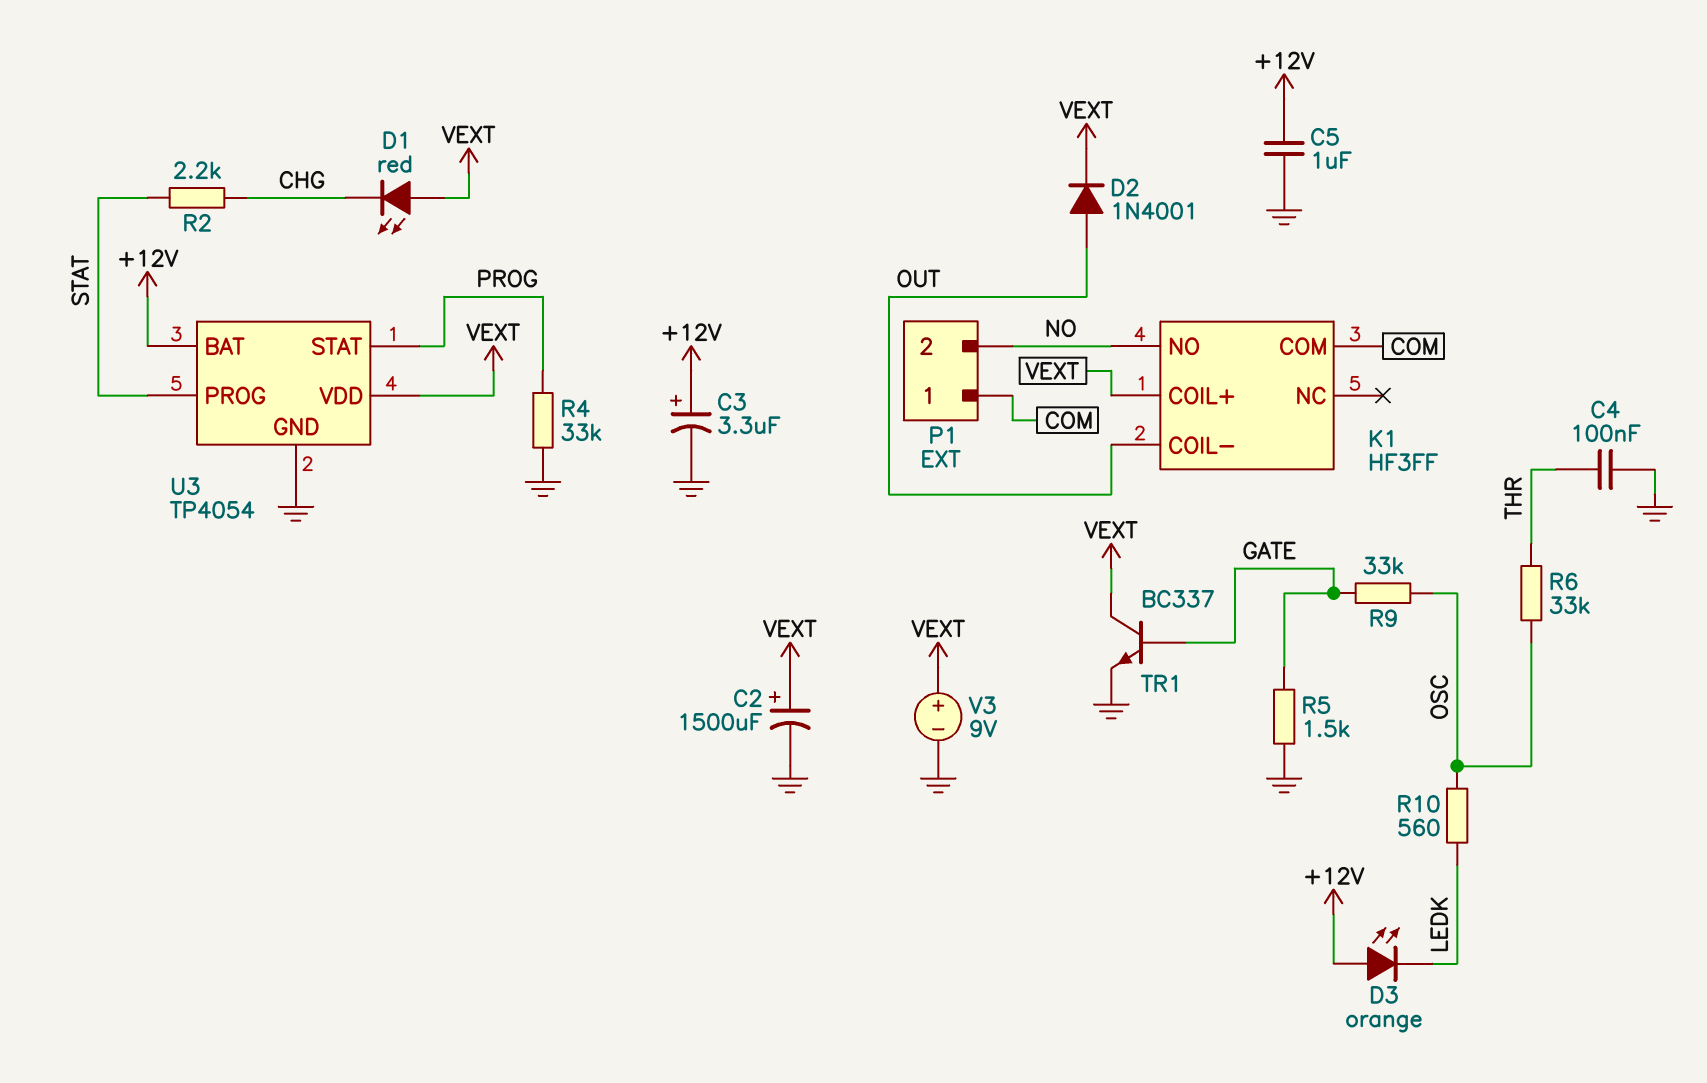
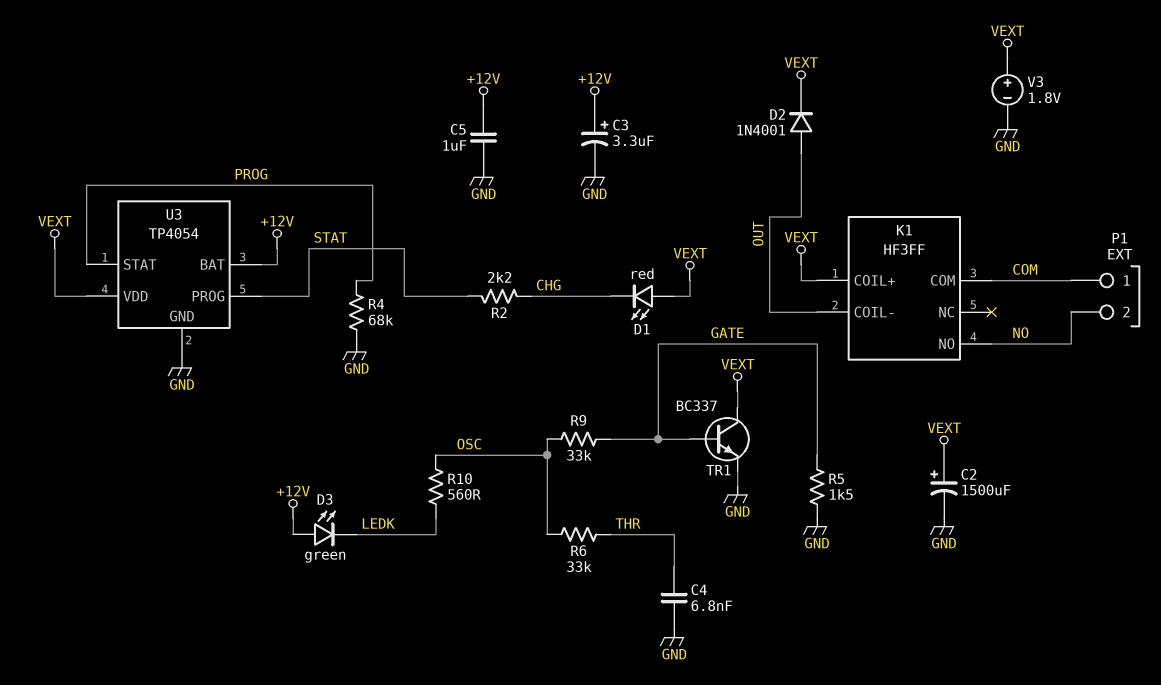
C4: 100nF (GND, THR) -> 6.8nF (GND, THR)
D3: LED orange (A +12V, K LEDK) -> LED green (A +12V, K LEDK)
R4: 33k (GND, PROG) -> 68k (GND, PROG)
V3: 9V (plus VEXT, minus GND) -> 1.8V (plus VEXT, minus GND)

